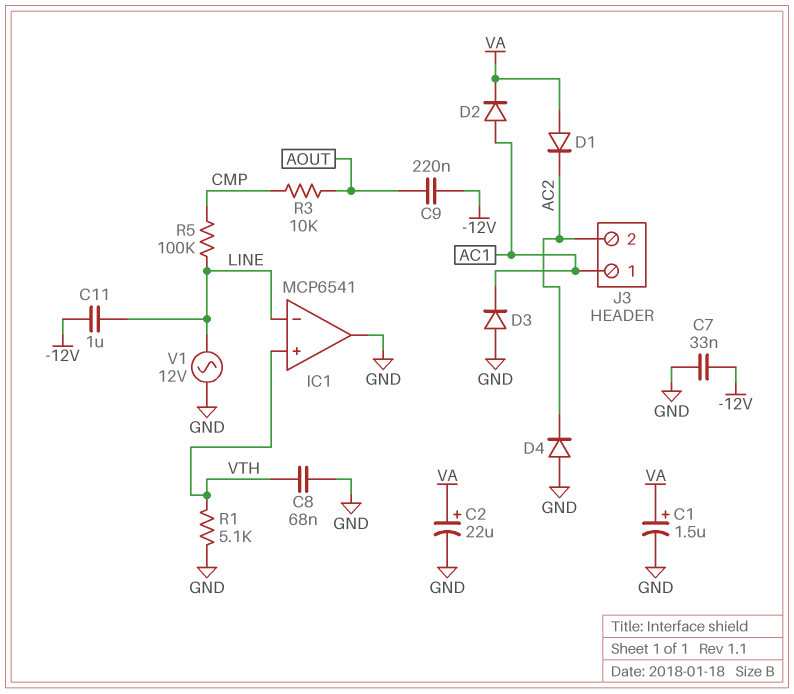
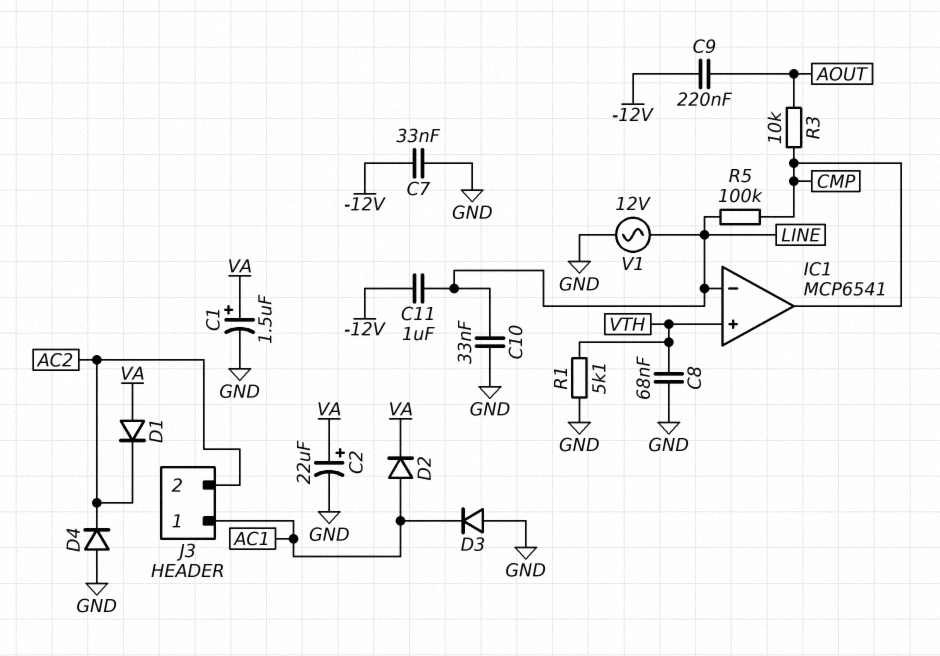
C10: none -> 33nF (GND, LINE)
IC1 pin out: GND -> CMP

